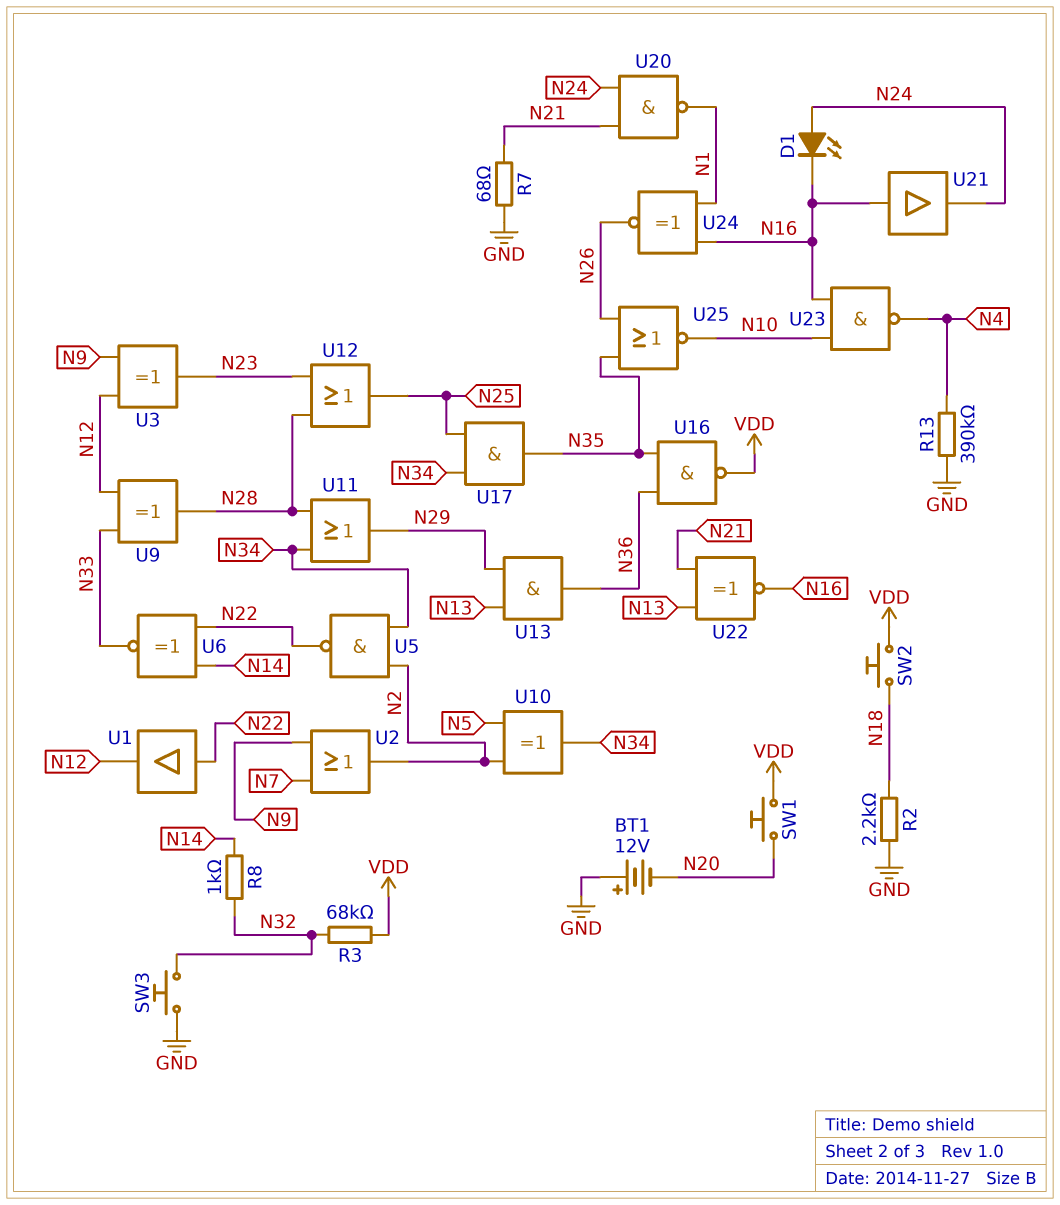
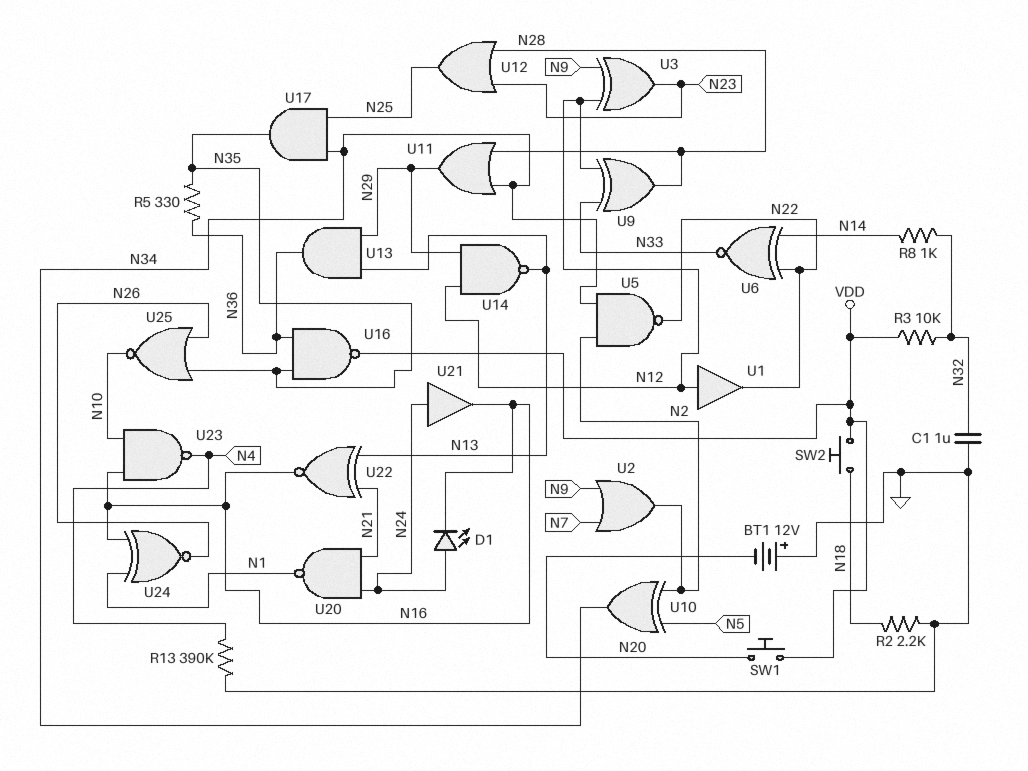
C1: none -> 1uF (GND, N32)
R3: 68k (N32, VDD) -> 10k (N32, VDD)
R5: none -> 330 (N35, N36)
R7: 68 (GND, N21) -> none
SW3: button (GND, N32) -> none
U1: buffer (in N22, out N12) -> buffer (in N12, out N22)
U14: none -> NAND (in N12, in N29, out N13)
U21: buffer (in N16, out N24) -> buffer (in N24, out N16)

